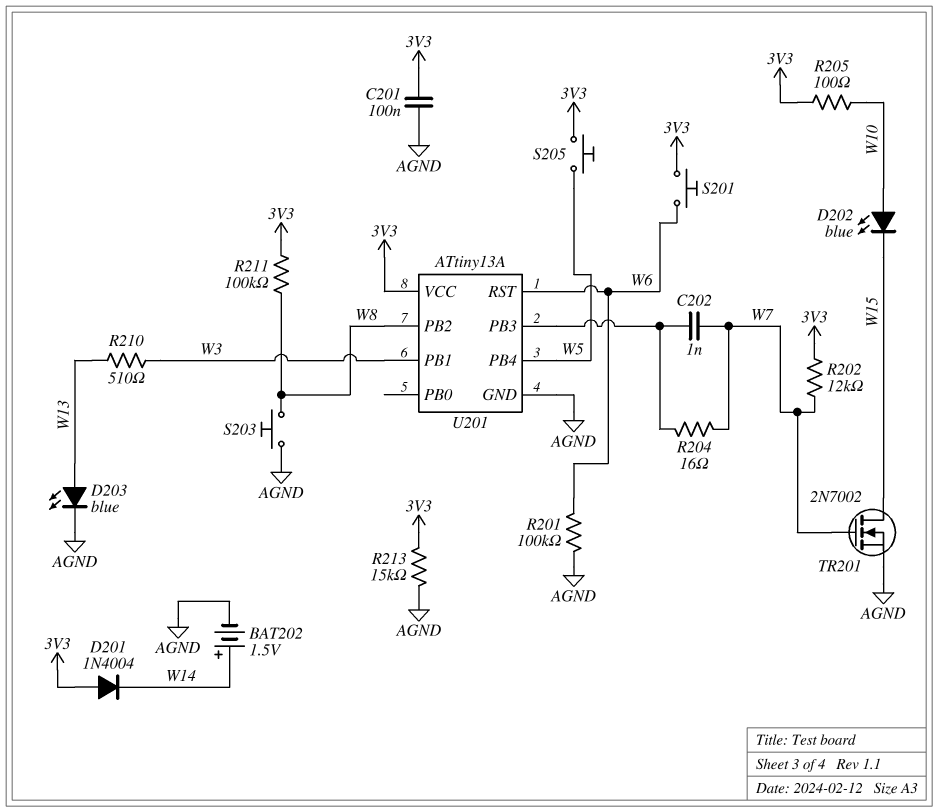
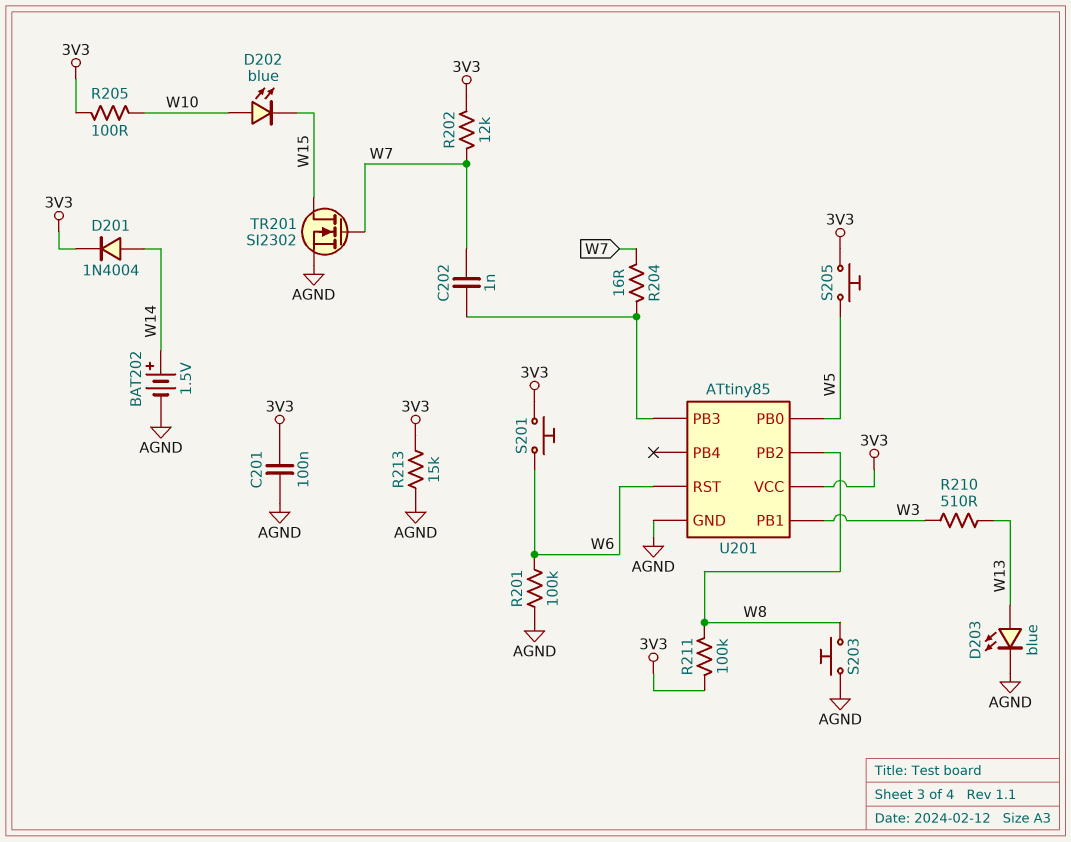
D201: diode 1N4004 (A 3V3, K W14) -> diode 1N4004 (A W14, K 3V3)
TR201: NMOS 2N7002 (G W7, D W15, S AGND) -> NMOS SI2302 (G W7, D W15, S AGND)
U201: ATtiny13A -> ATtiny85
U201 pin PB0: none -> W5
U201 pin PB4: W5 -> none

